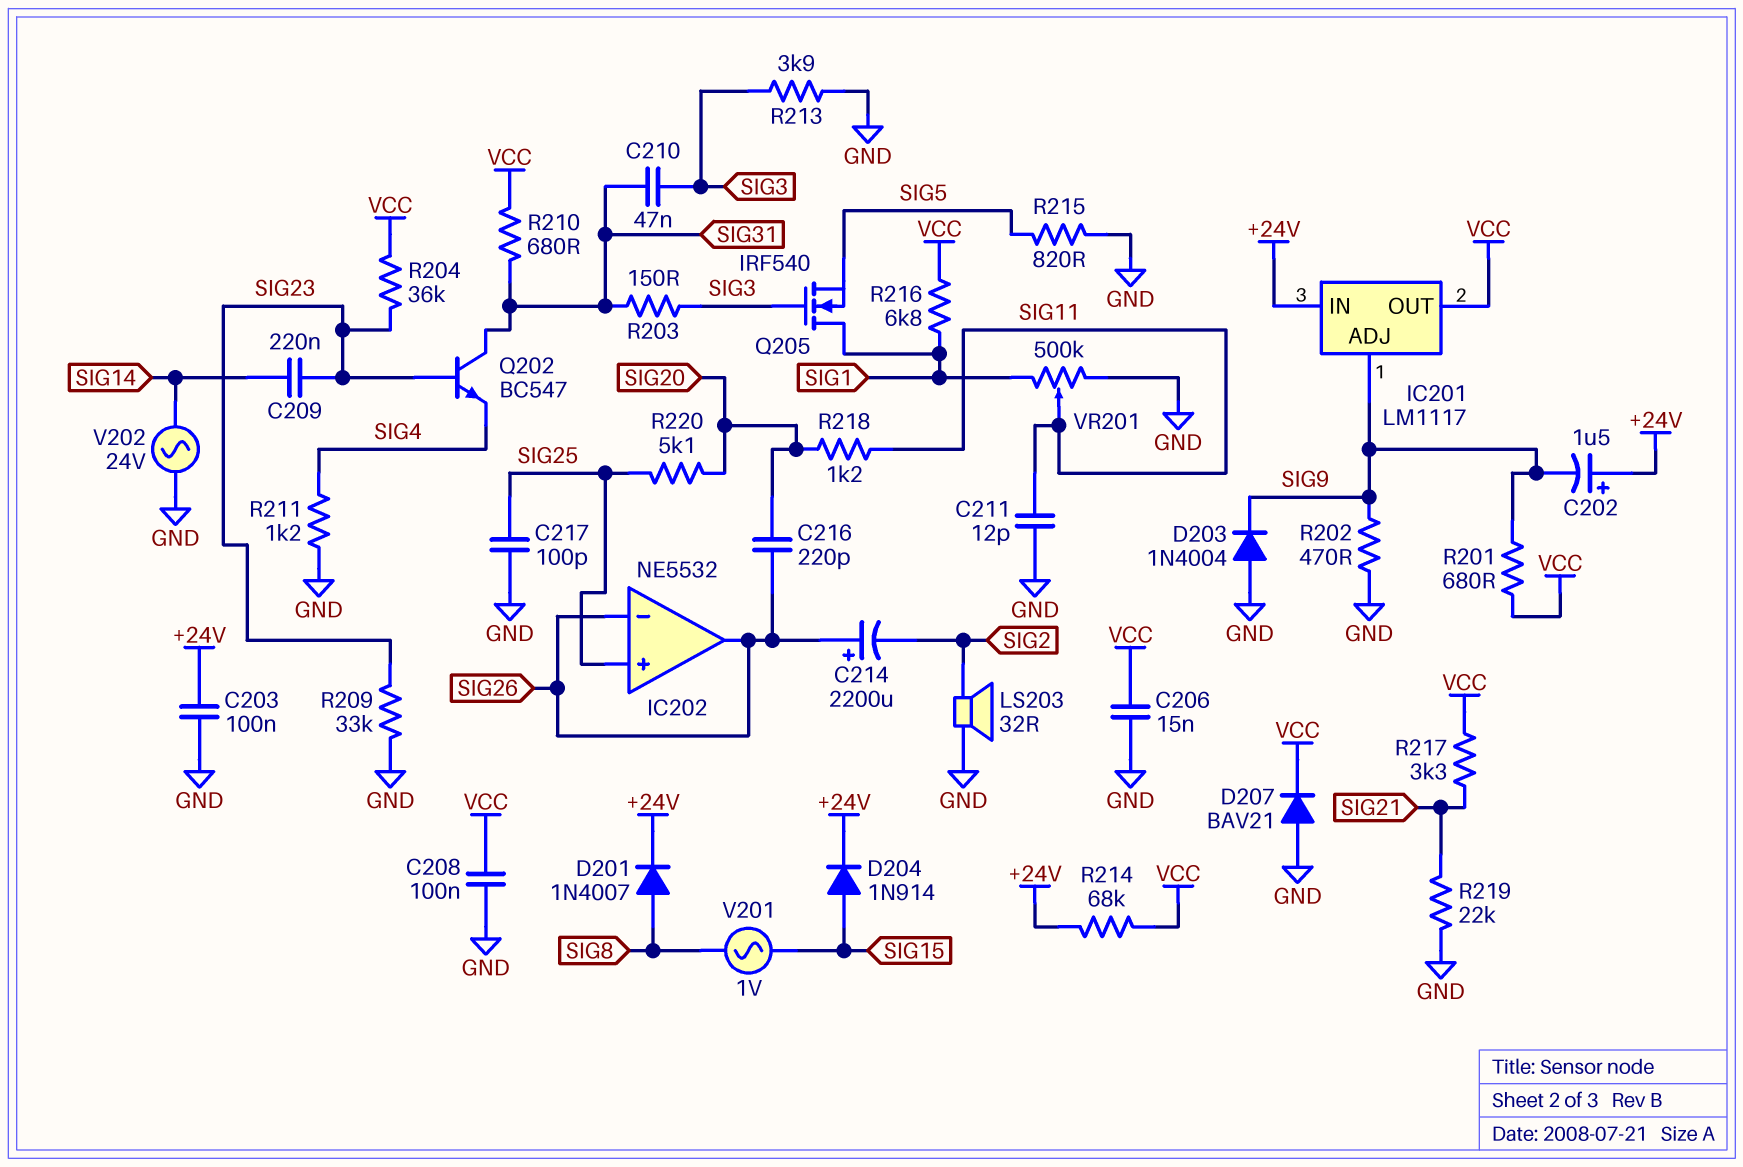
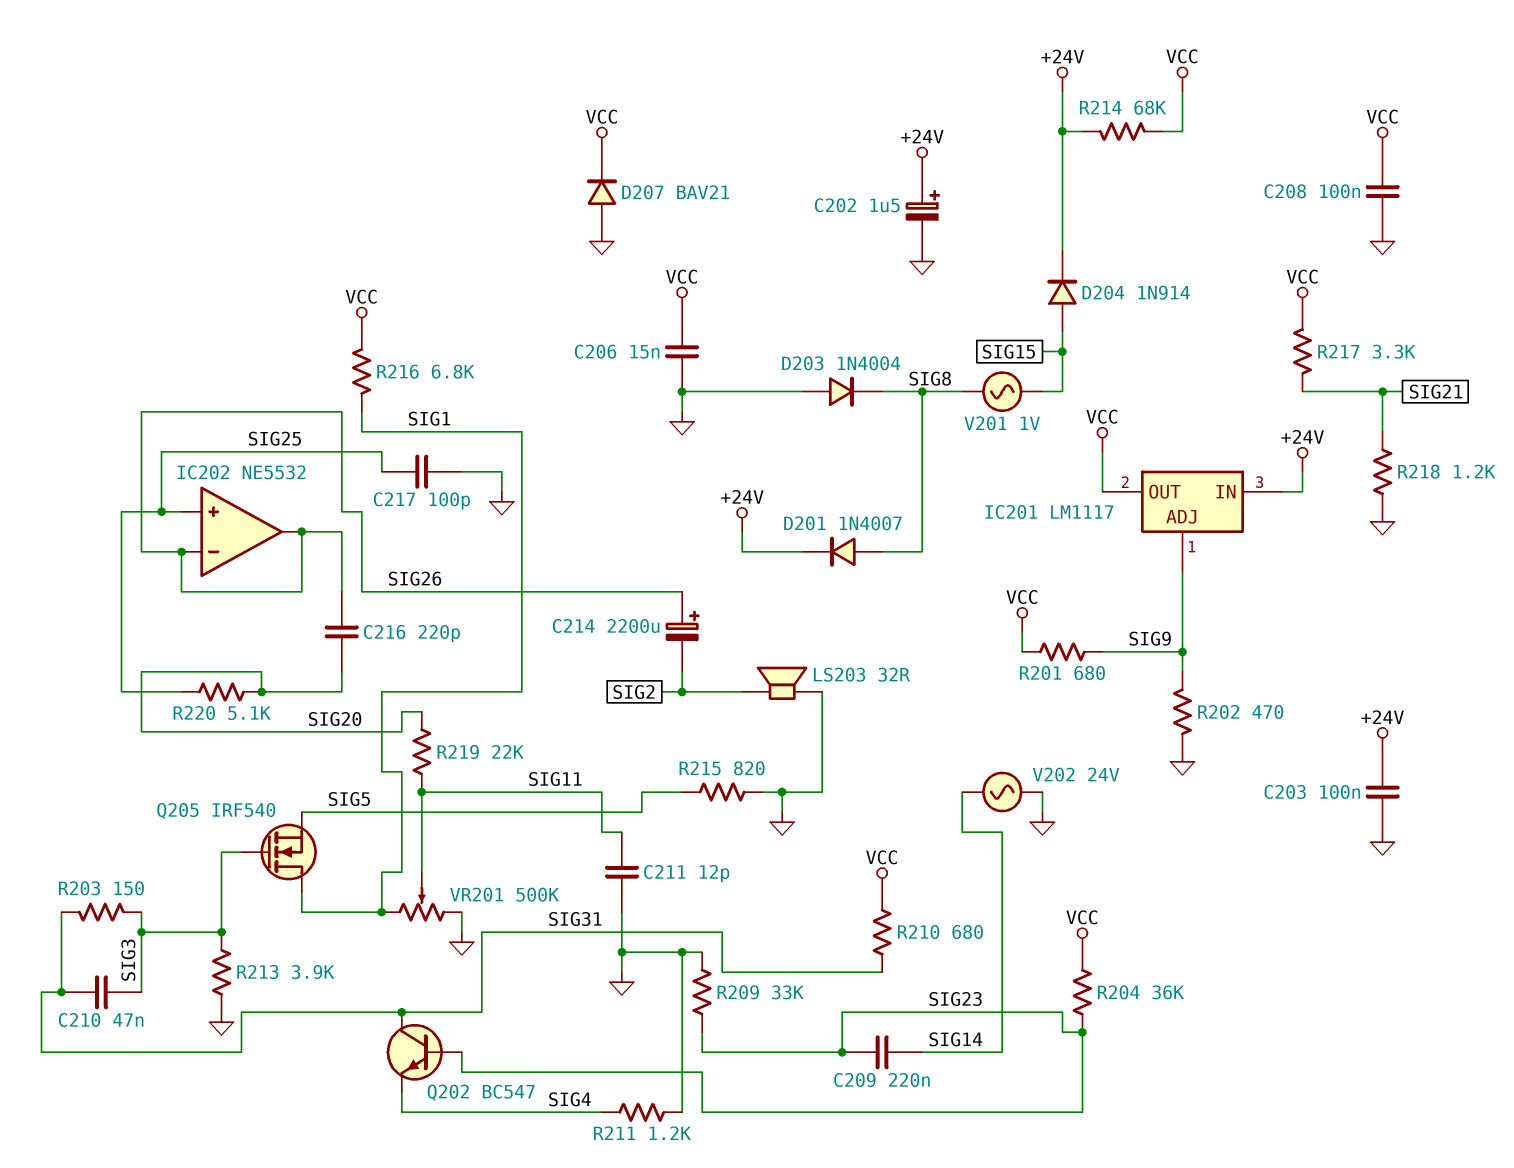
C202: 1.5uF (plus +24V, minus SIG9) -> 1.5uF (plus +24V, minus GND)
D203: diode 1N4004 (A GND, K SIG9) -> diode 1N4004 (A GND, K SIG8)
R218: 1.2k (SIG11, SIG20) -> 1.2k (GND, SIG21)
R219: 22k (GND, SIG21) -> 22k (SIG11, SIG20)

